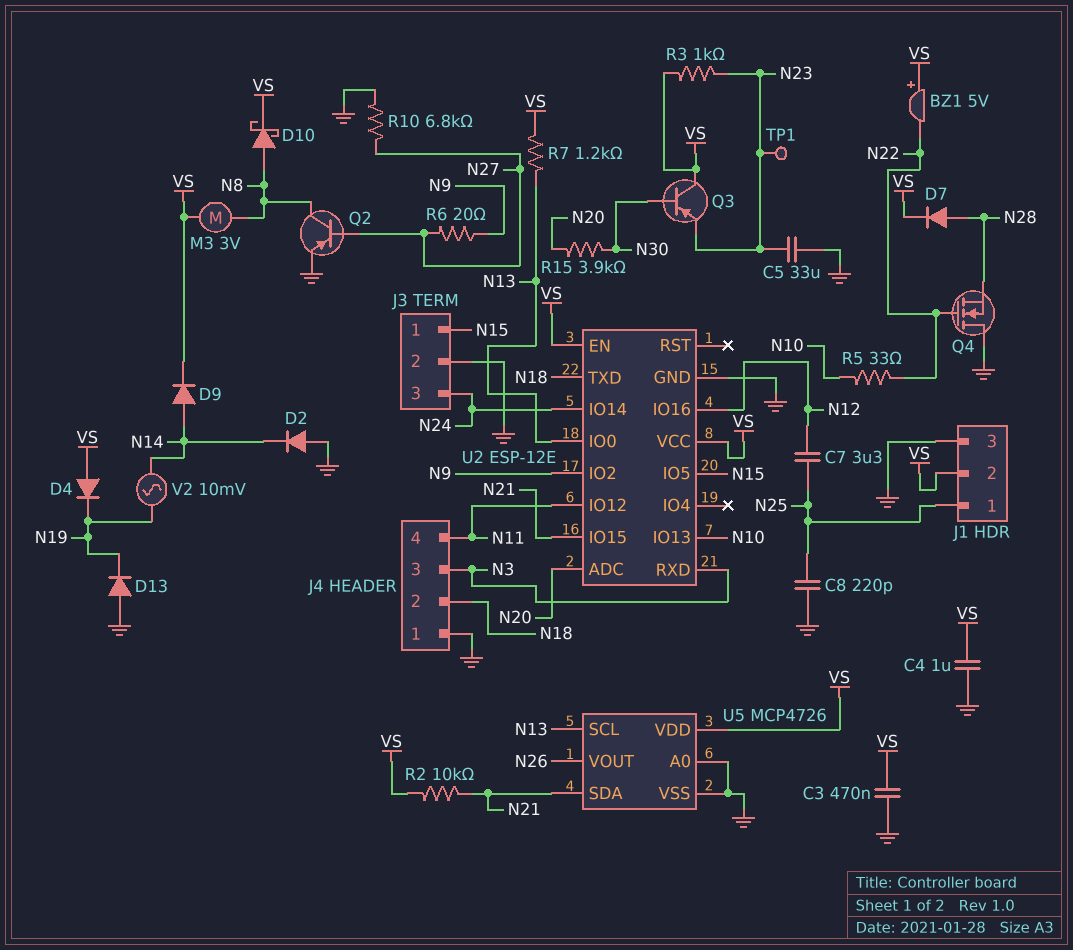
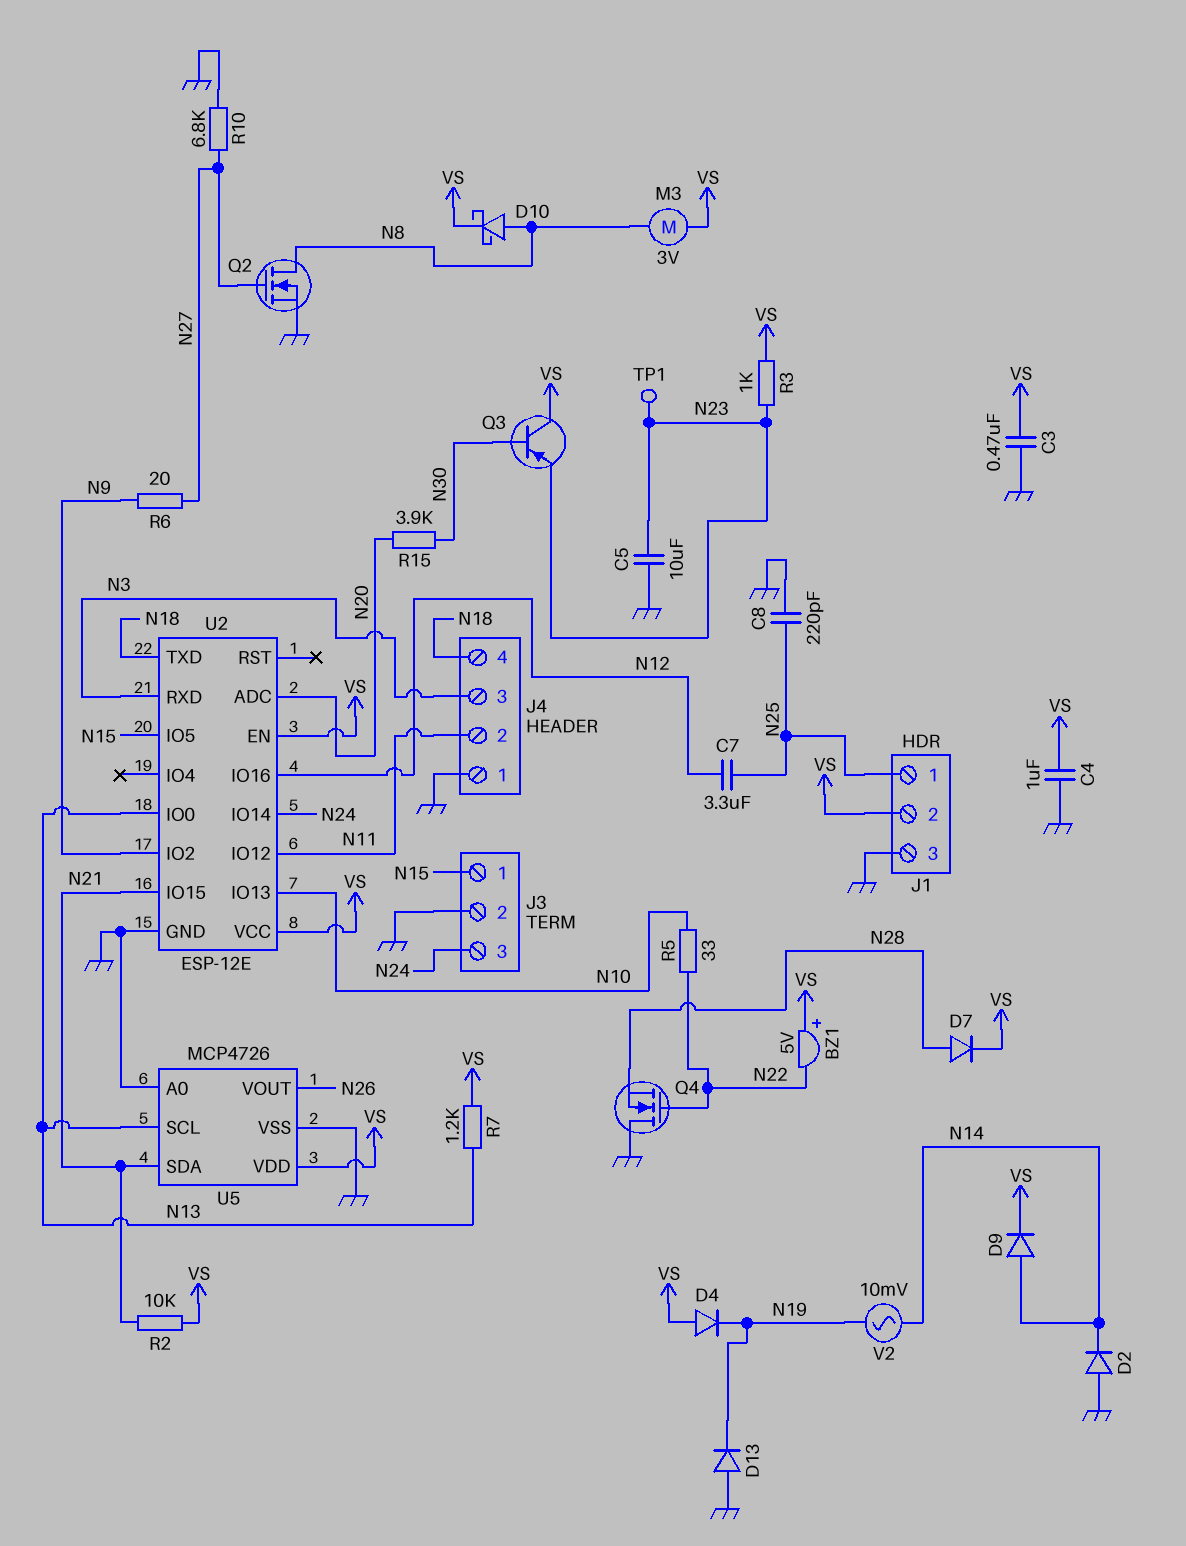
C5: 33uF (GND, N23) -> 10uF (GND, N23)
J4 pin 2: N18 -> N11
J4 pin 4: N11 -> N18
Q2: PNP (B N27, C N8, E GND) -> NMOS (G N27, D N8, S GND)

